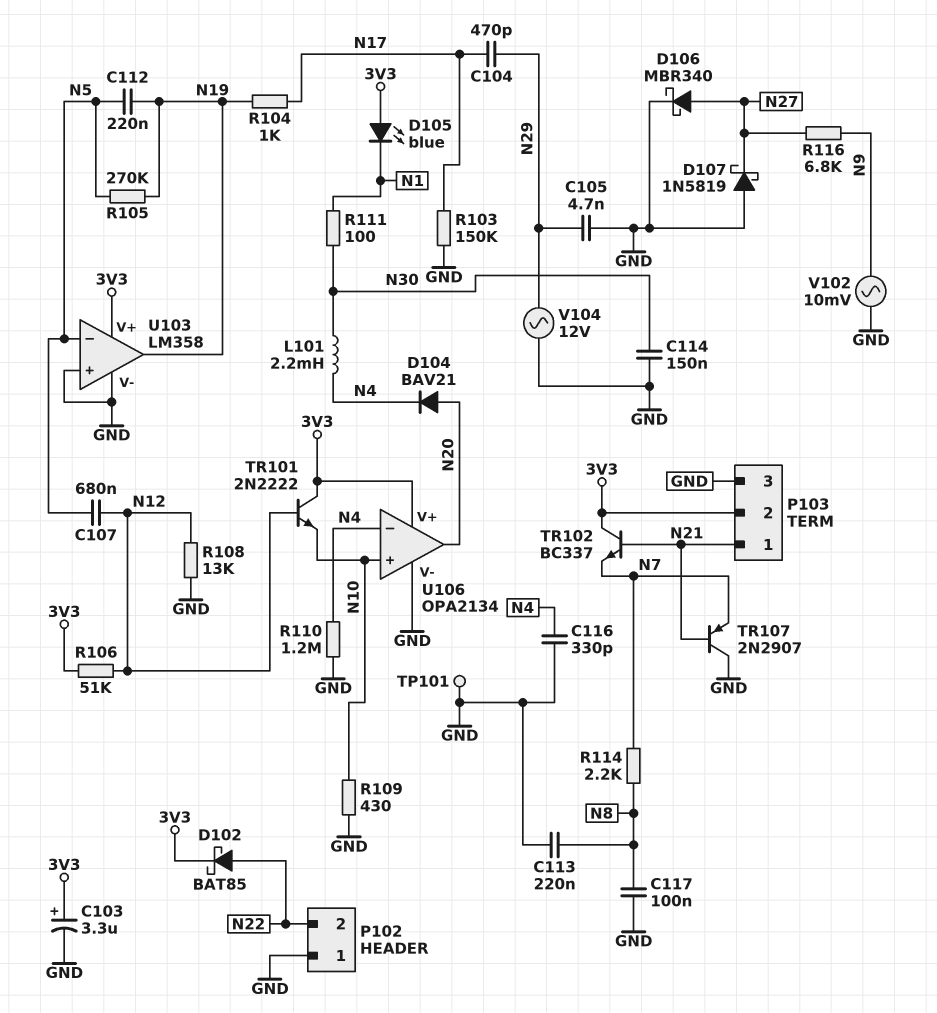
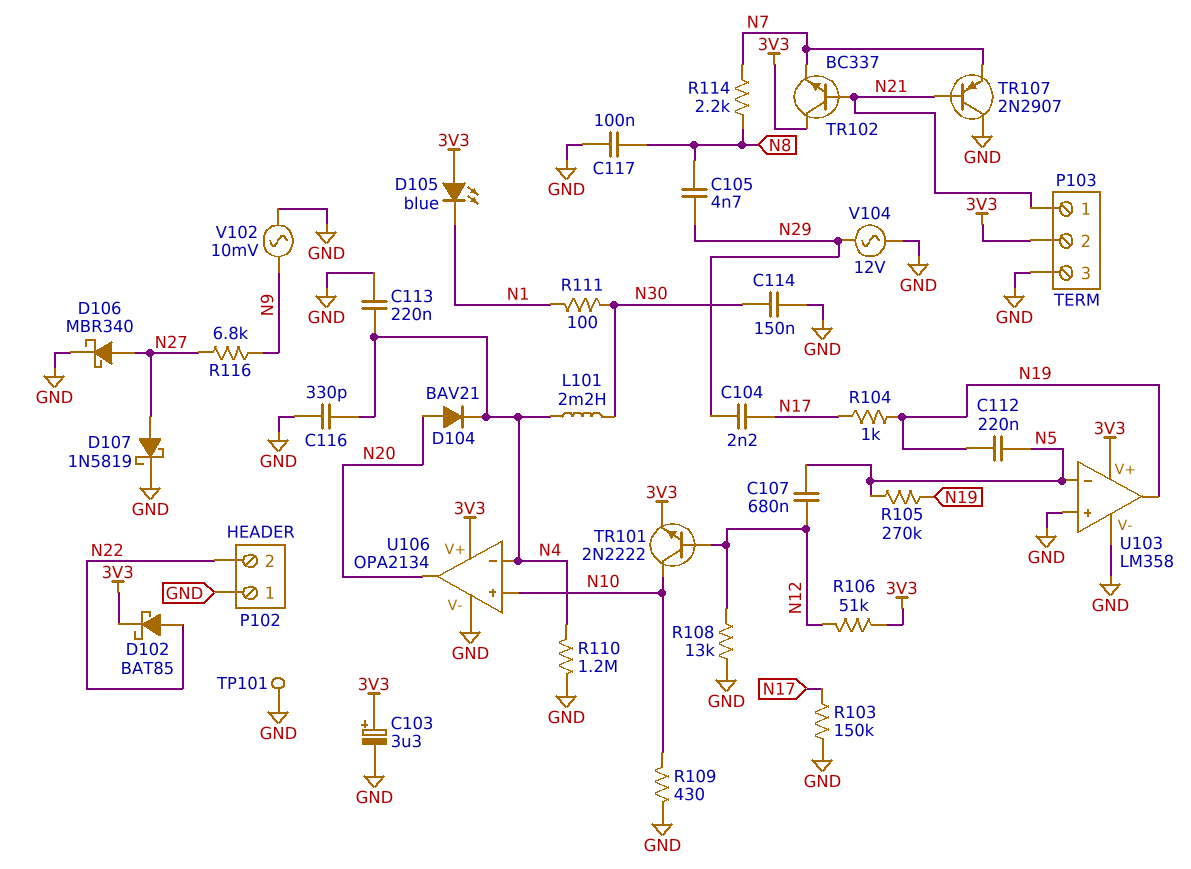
C104: 470pF (N17, N29) -> 2.2nF (N17, N29)
C105: 4.7nF (GND, N29) -> 4.7nF (N8, N29)
C113: 220nF (GND, N8) -> 220nF (GND, N4)
D107: schottky 1N5819 (A GND, K N27) -> schottky 1N5819 (A N27, K GND)
TR101: NPN 2N2222 (B N12, C 3V3, E N10) -> NPN 2N2222 (B N12, C N10, E 3V3)

